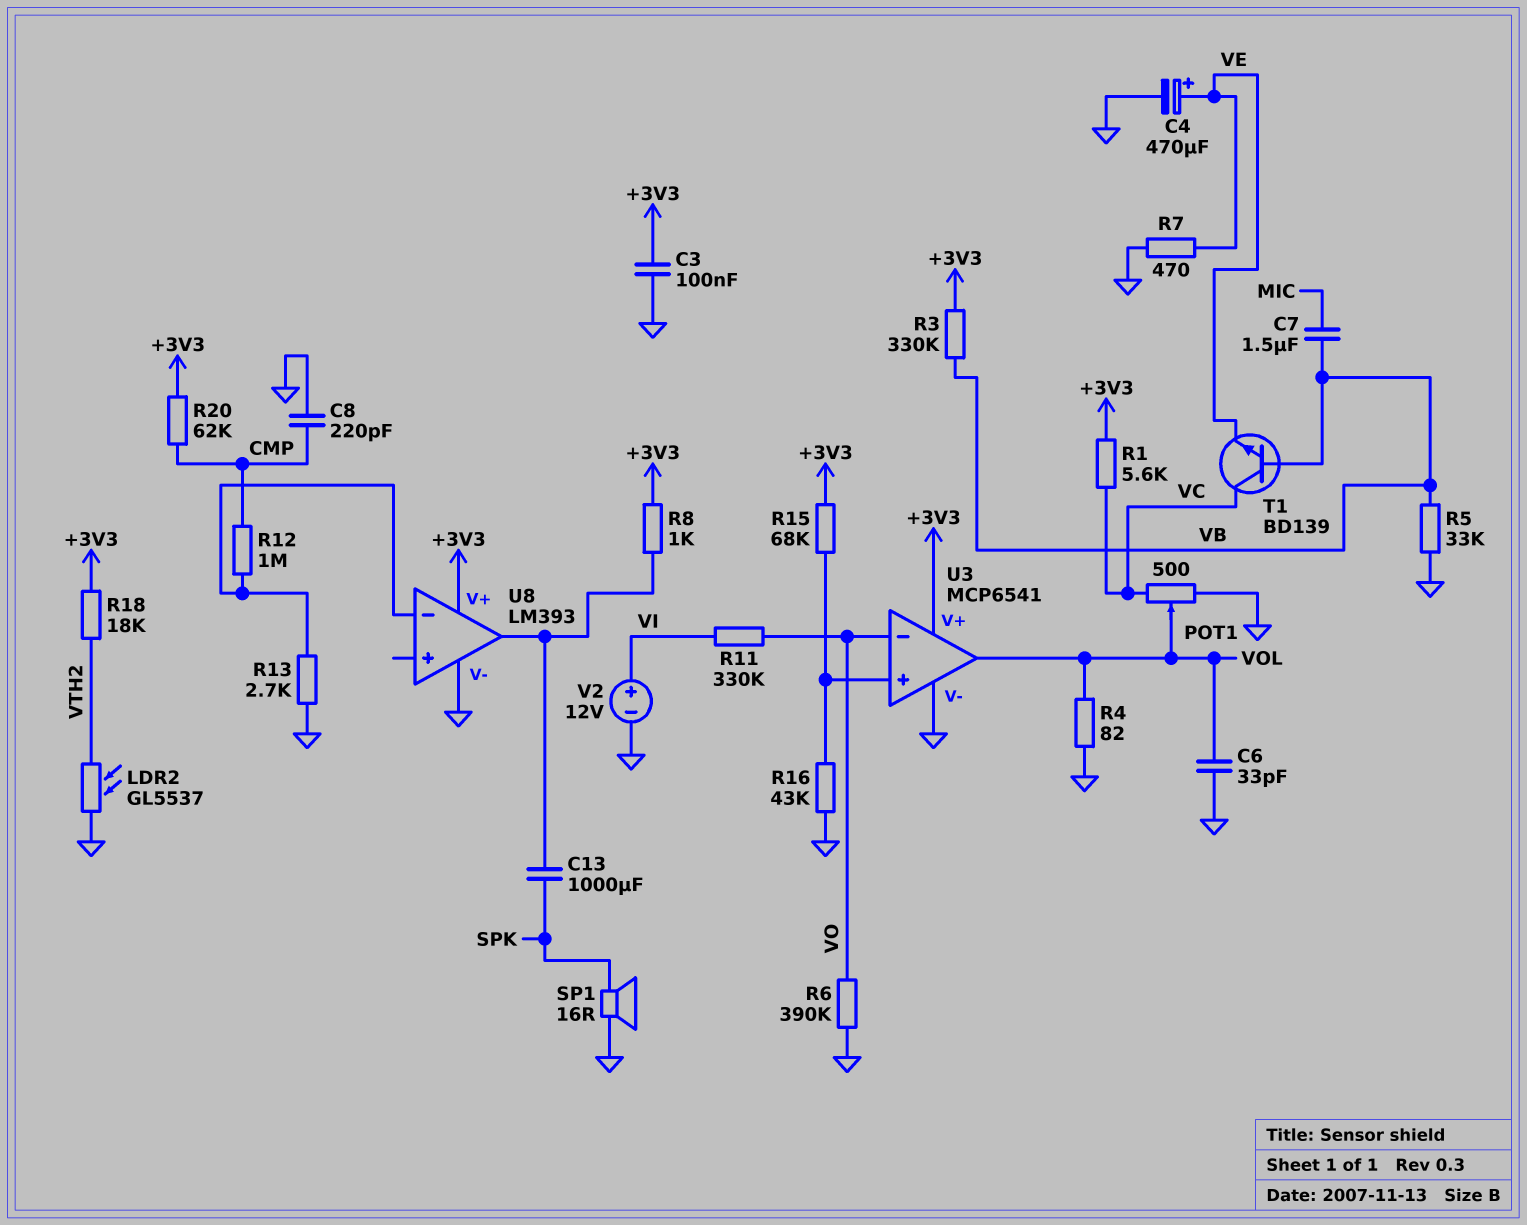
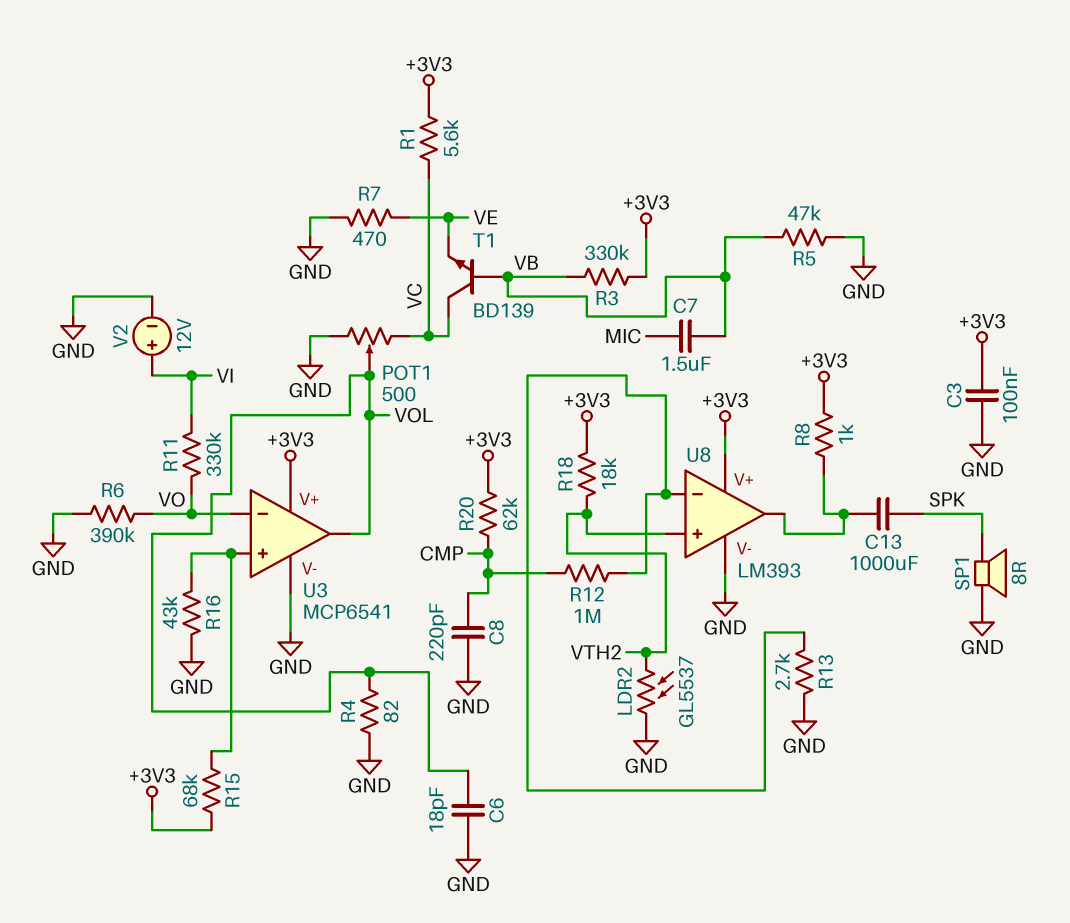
C4: 470uF (plus VE, minus GND) -> none
C6: 33pF (GND, VOL) -> 18pF (GND, VOL)
R5: 33k (GND, VB) -> 47k (GND, VB)
SP1: speaker 16R (GND, SPK) -> speaker 8R (GND, SPK)
U8 pin in+: none -> VTH2

